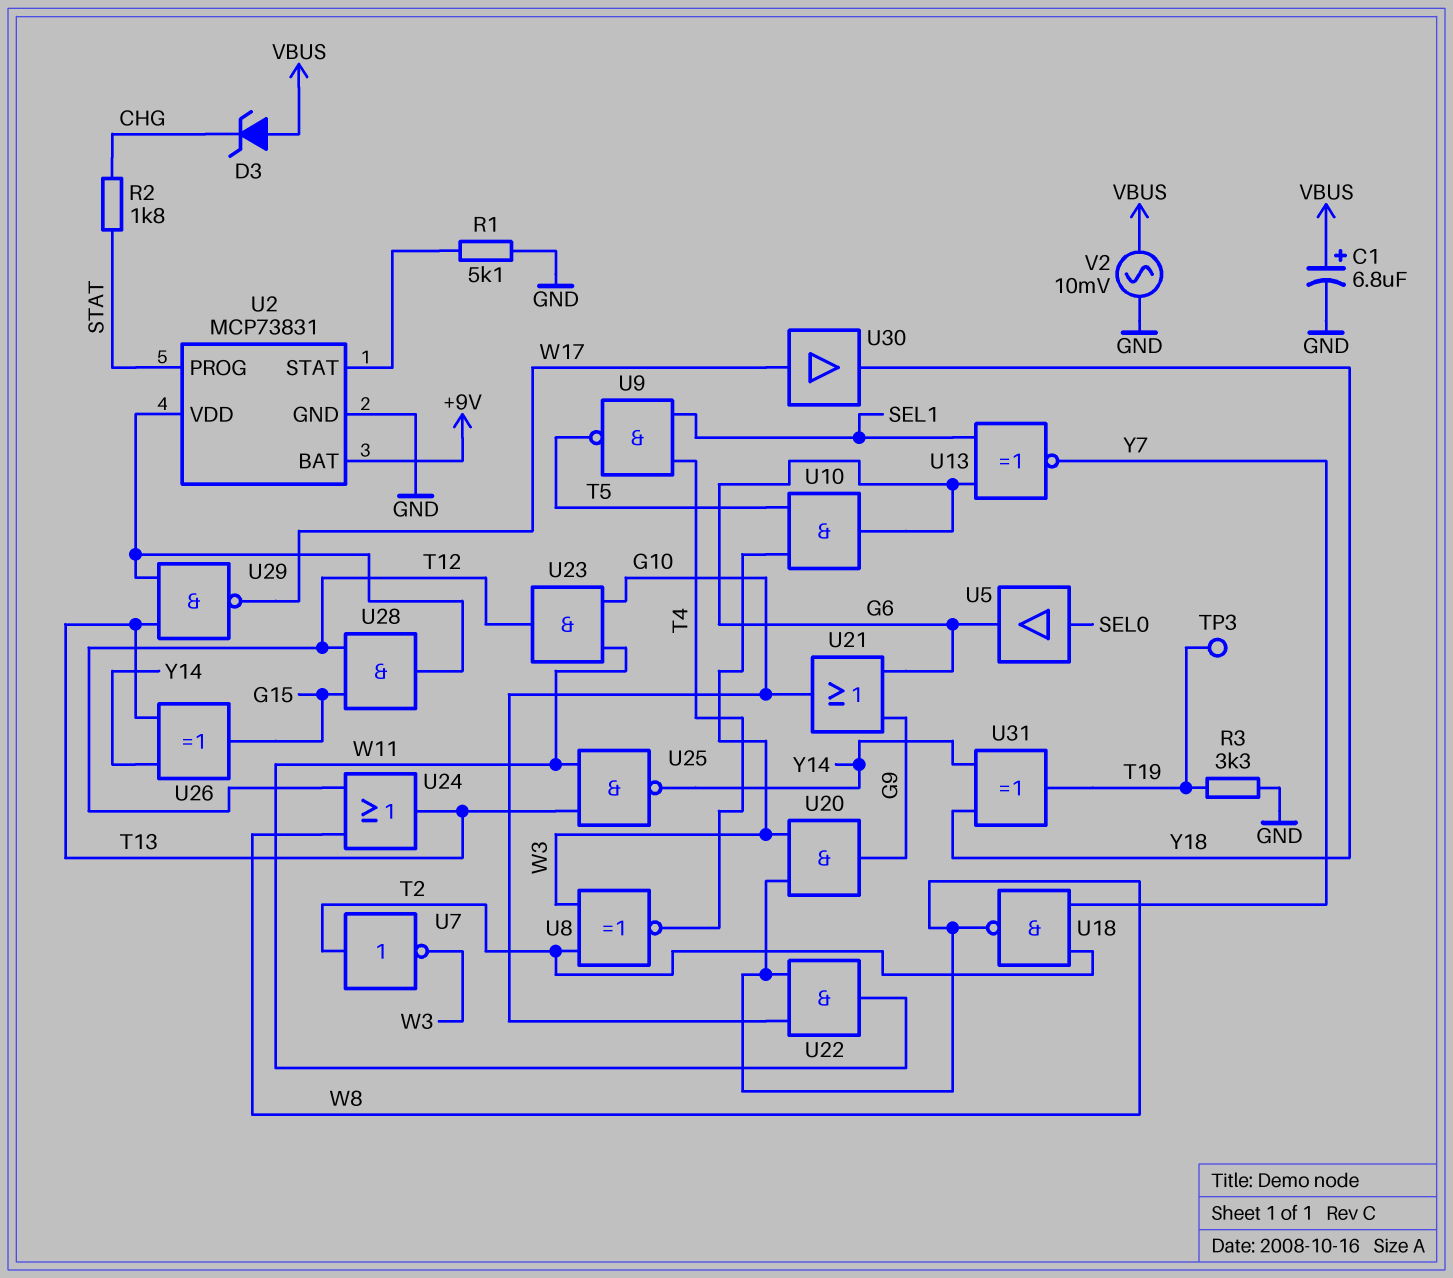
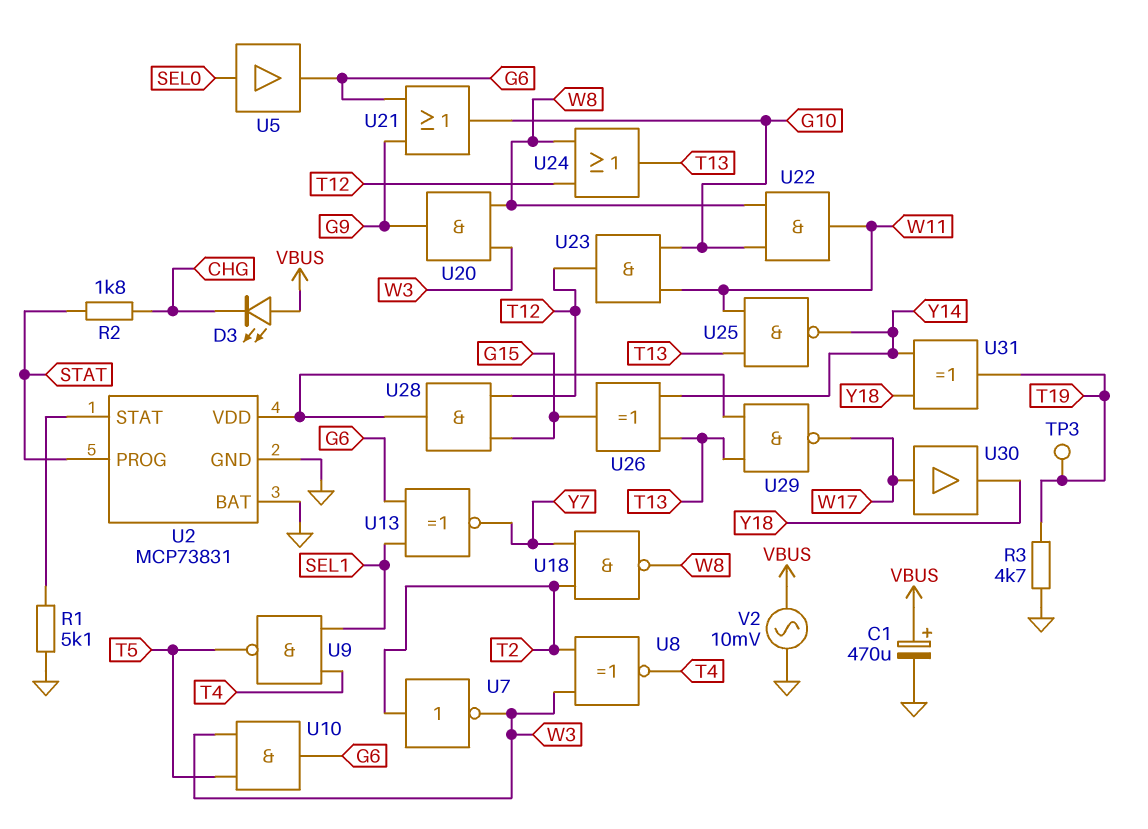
C1: 6.8uF (plus VBUS, minus GND) -> 470uF (plus VBUS, minus GND)
D3: zener (A VBUS, K CHG) -> LED (A VBUS, K CHG)
R3: 3.3k (GND, T19) -> 4.7k (GND, T19)
U2 pin BAT: +9V -> GND

